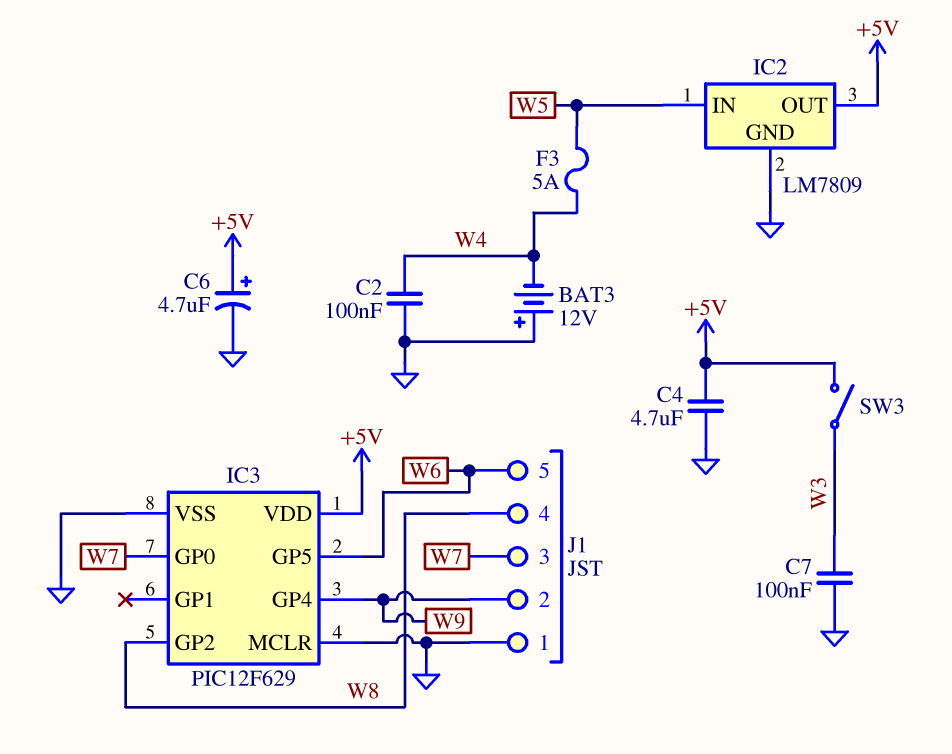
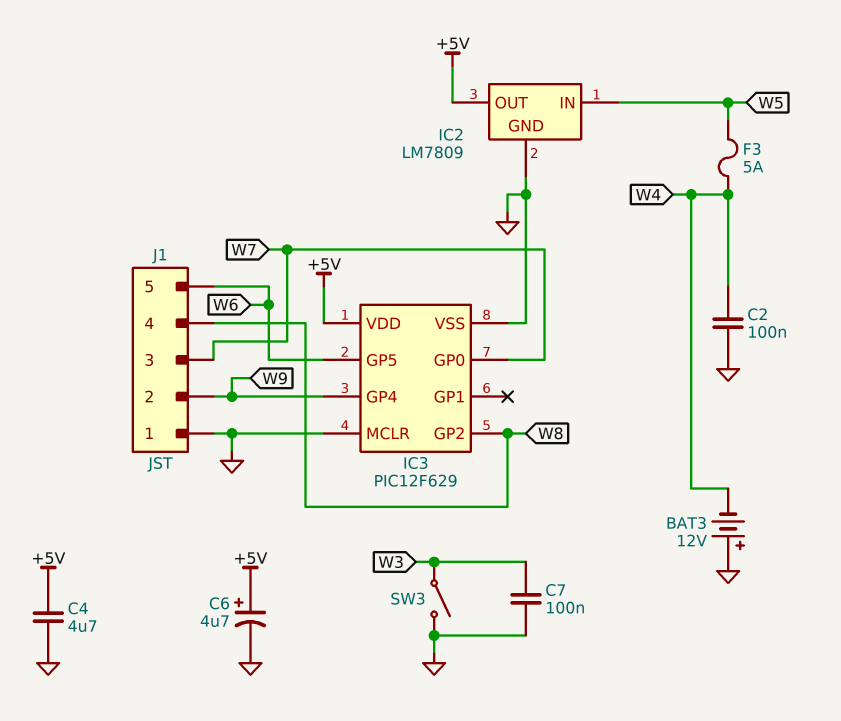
SW3: switch (+5V, W3) -> switch (GND, W3)

